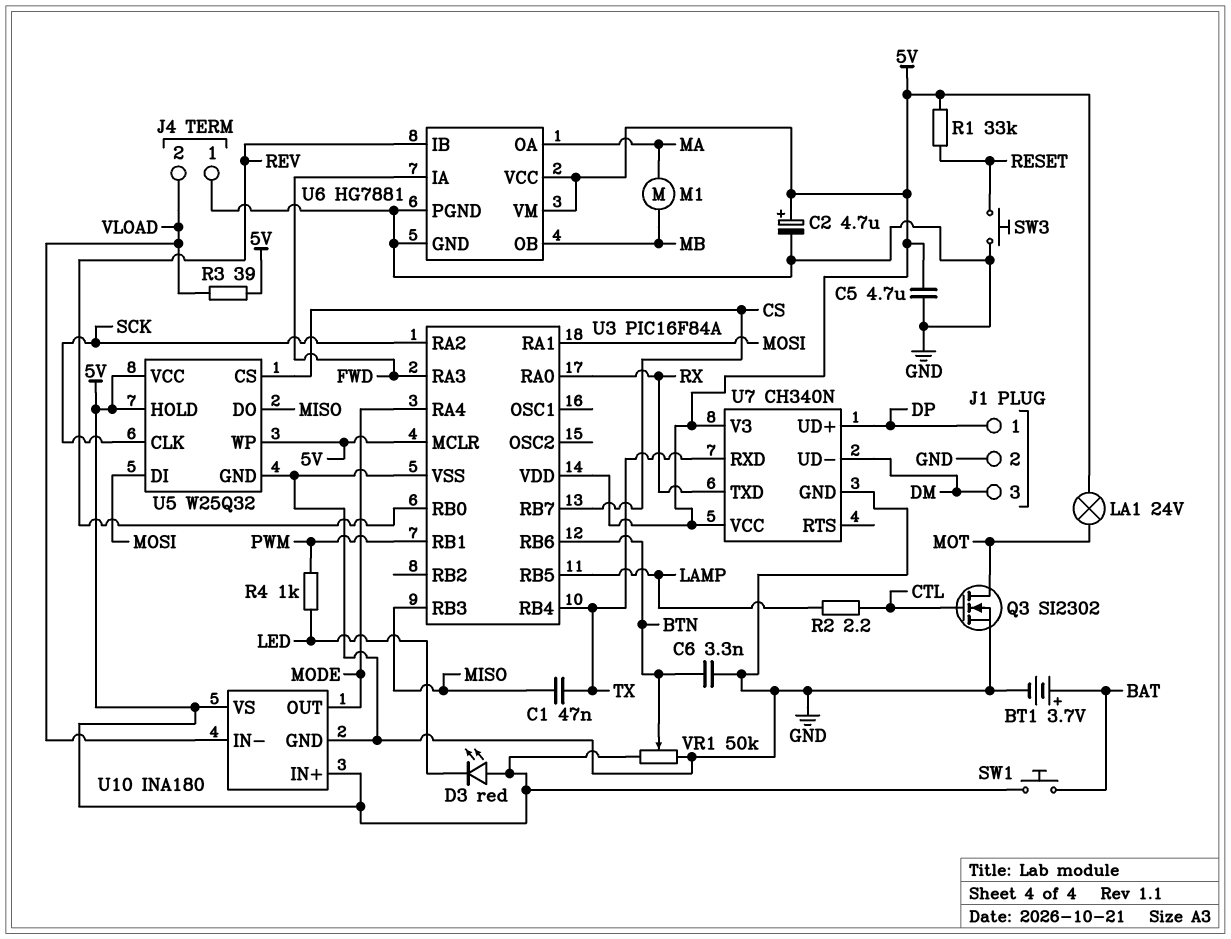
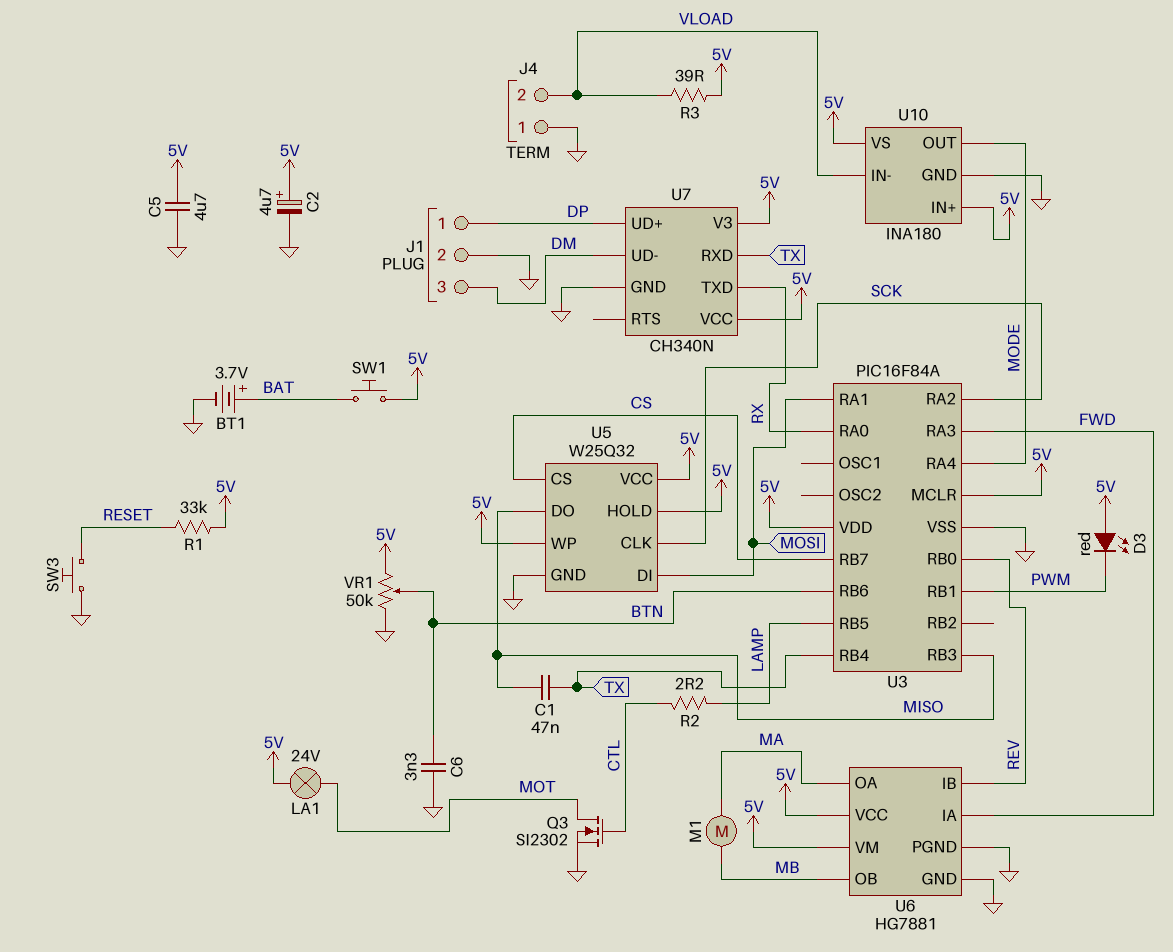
D3: LED red (A 5V, K LED) -> LED red (A 5V, K PWM)
R4: 1k (LED, PWM) -> none

